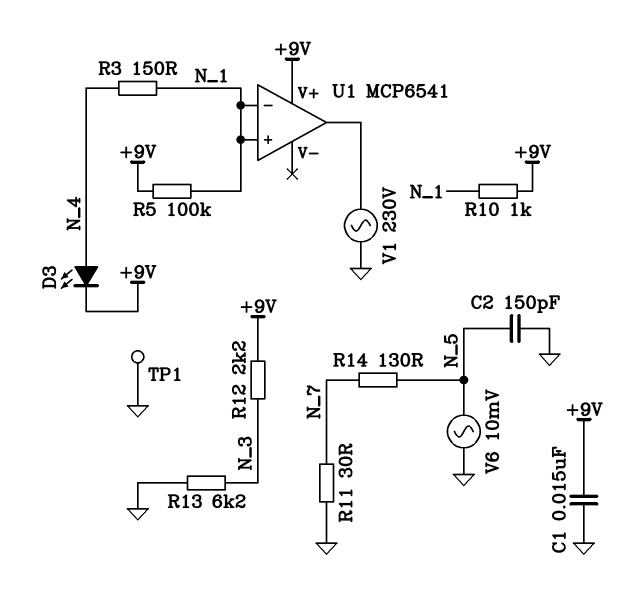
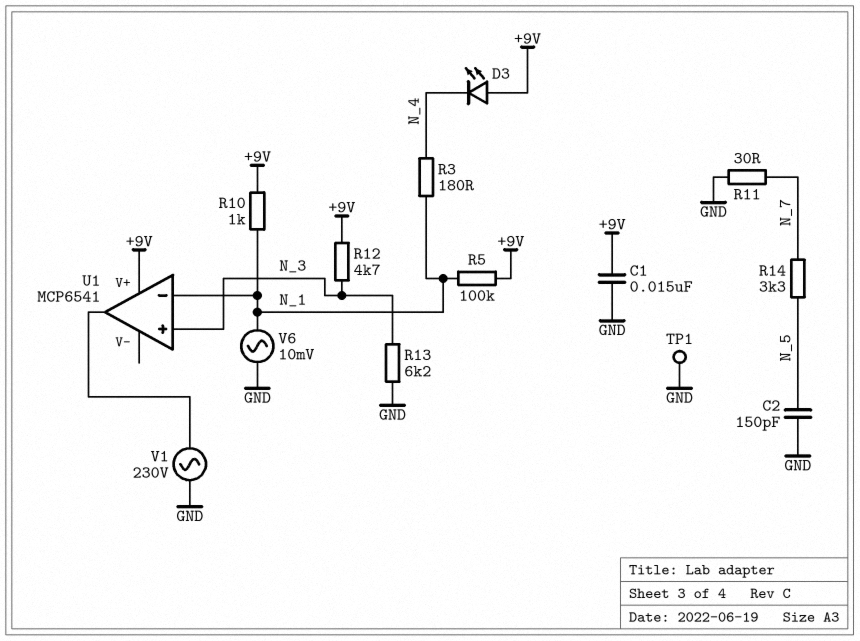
D3: LED (A N_4, K +9V) -> LED (A +9V, K N_4)
R3: 150 (N_1, N_4) -> 180 (N_1, N_4)
R12: 2.2k (+9V, N_3) -> 4.7k (+9V, N_3)
R14: 130 (N_5, N_7) -> 3.3k (N_5, N_7)
U1 pin in+: N_1 -> N_3
V6: AC 10mV (GND, N_5) -> AC 10mV (GND, N_1)

